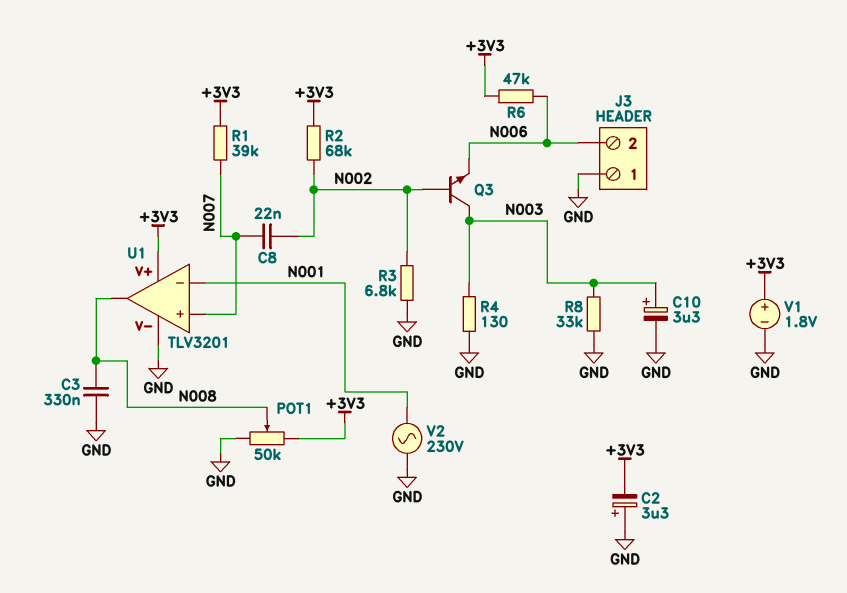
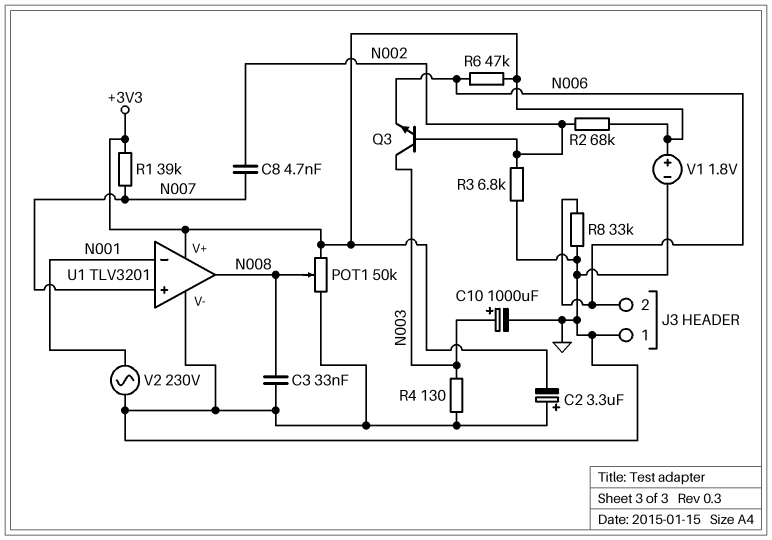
C3: 330nF (GND, N008) -> 33nF (GND, N008)
C8: 22nF (N002, N007) -> 4.7nF (N002, N007)
C10: 3.3uF (plus N003, minus GND) -> 1000uF (plus N003, minus GND)
R8: 33k (GND, N003) -> 33k (GND, N006)

